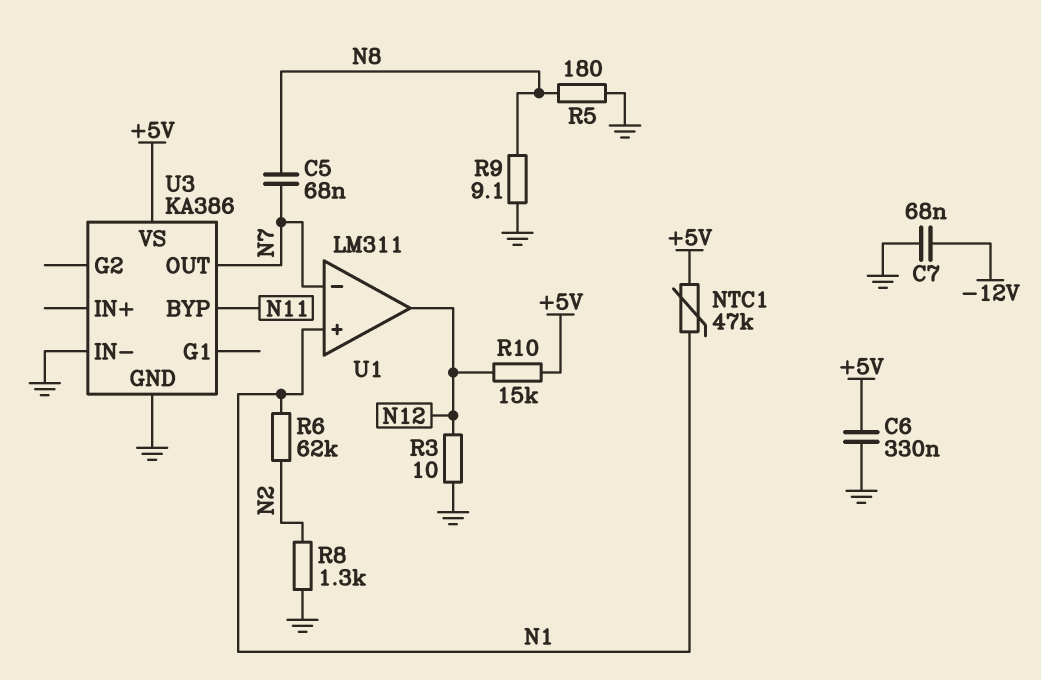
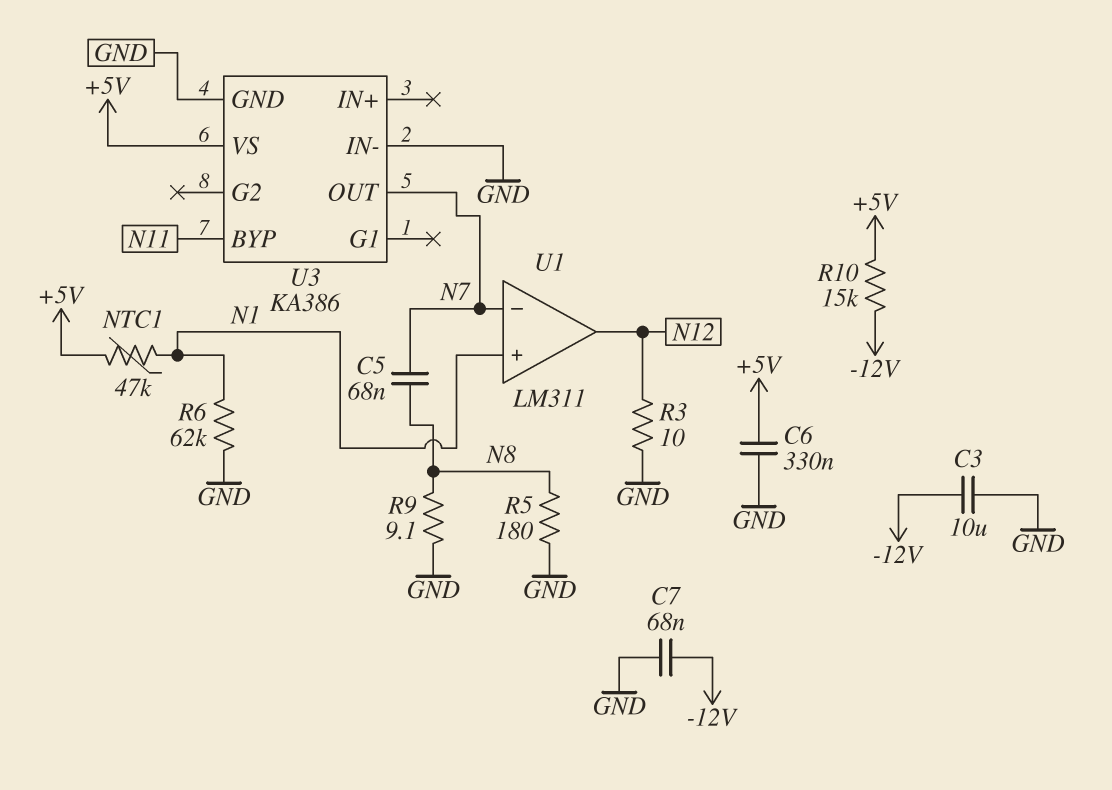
C3: none -> 10uF (-12V, GND)
R6: 62k (N1, N2) -> 62k (GND, N1)
R8: 1.3k (GND, N2) -> none
R10: 15k (+5V, N12) -> 15k (+5V, -12V)

